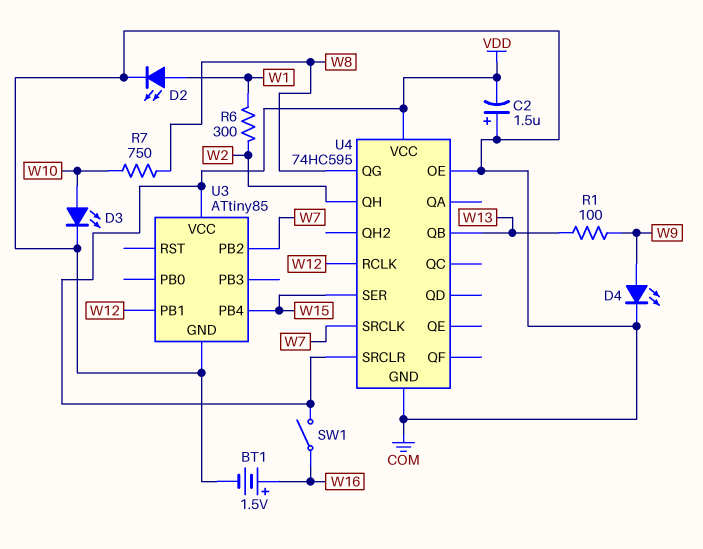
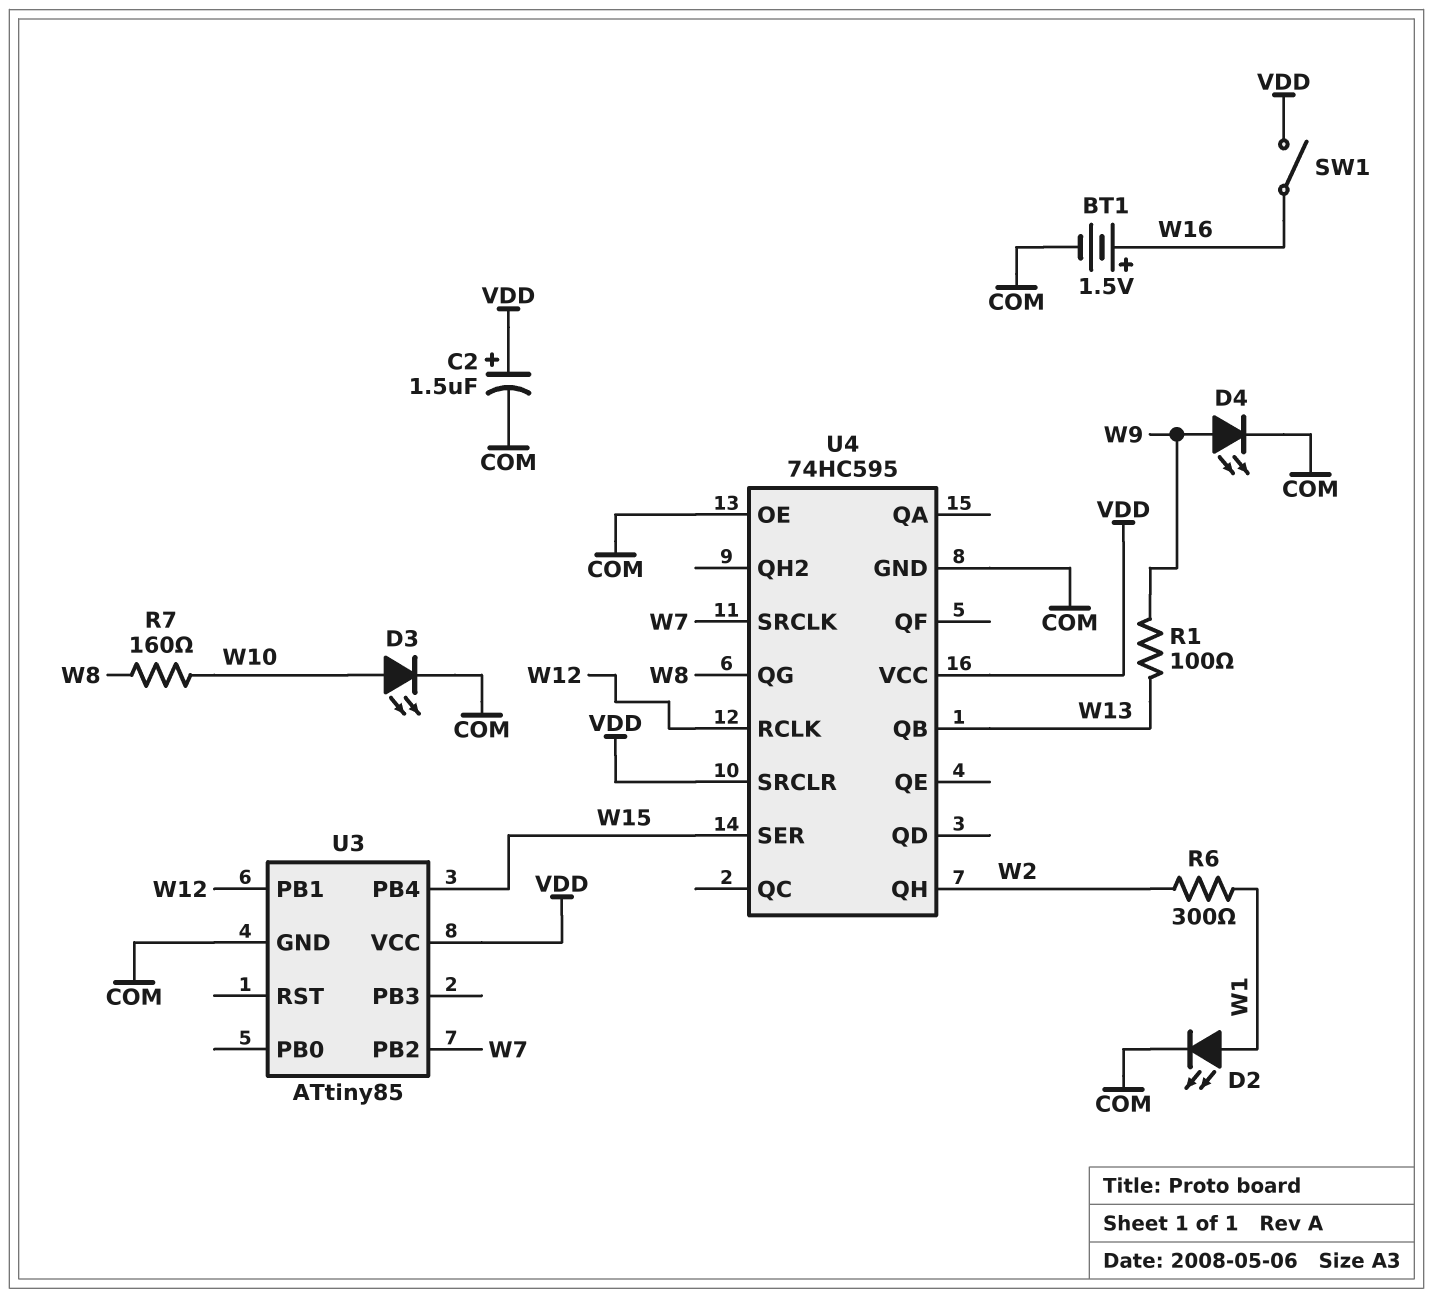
C2: 1.5uF (plus COM, minus VDD) -> 1.5uF (plus VDD, minus COM)
R7: 750 (W8, W10) -> 160 (W8, W10)

